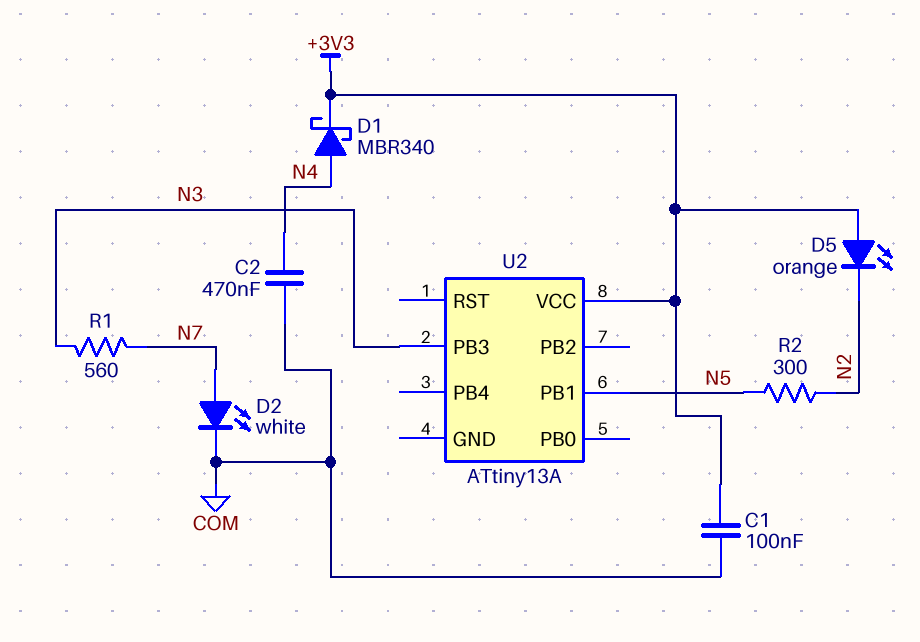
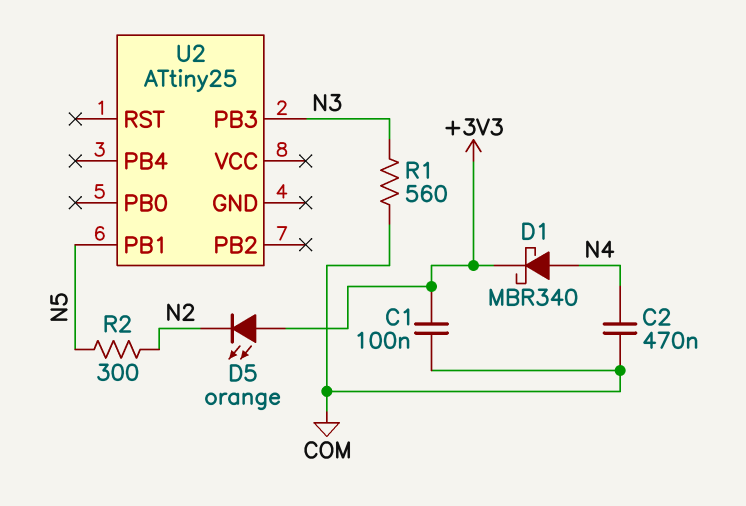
D2: LED white (A N7, K COM) -> none
R1: 560 (N3, N7) -> 560 (COM, N3)
U2: ATtiny13A -> ATtiny25
U2 pin VCC: +3V3 -> none

